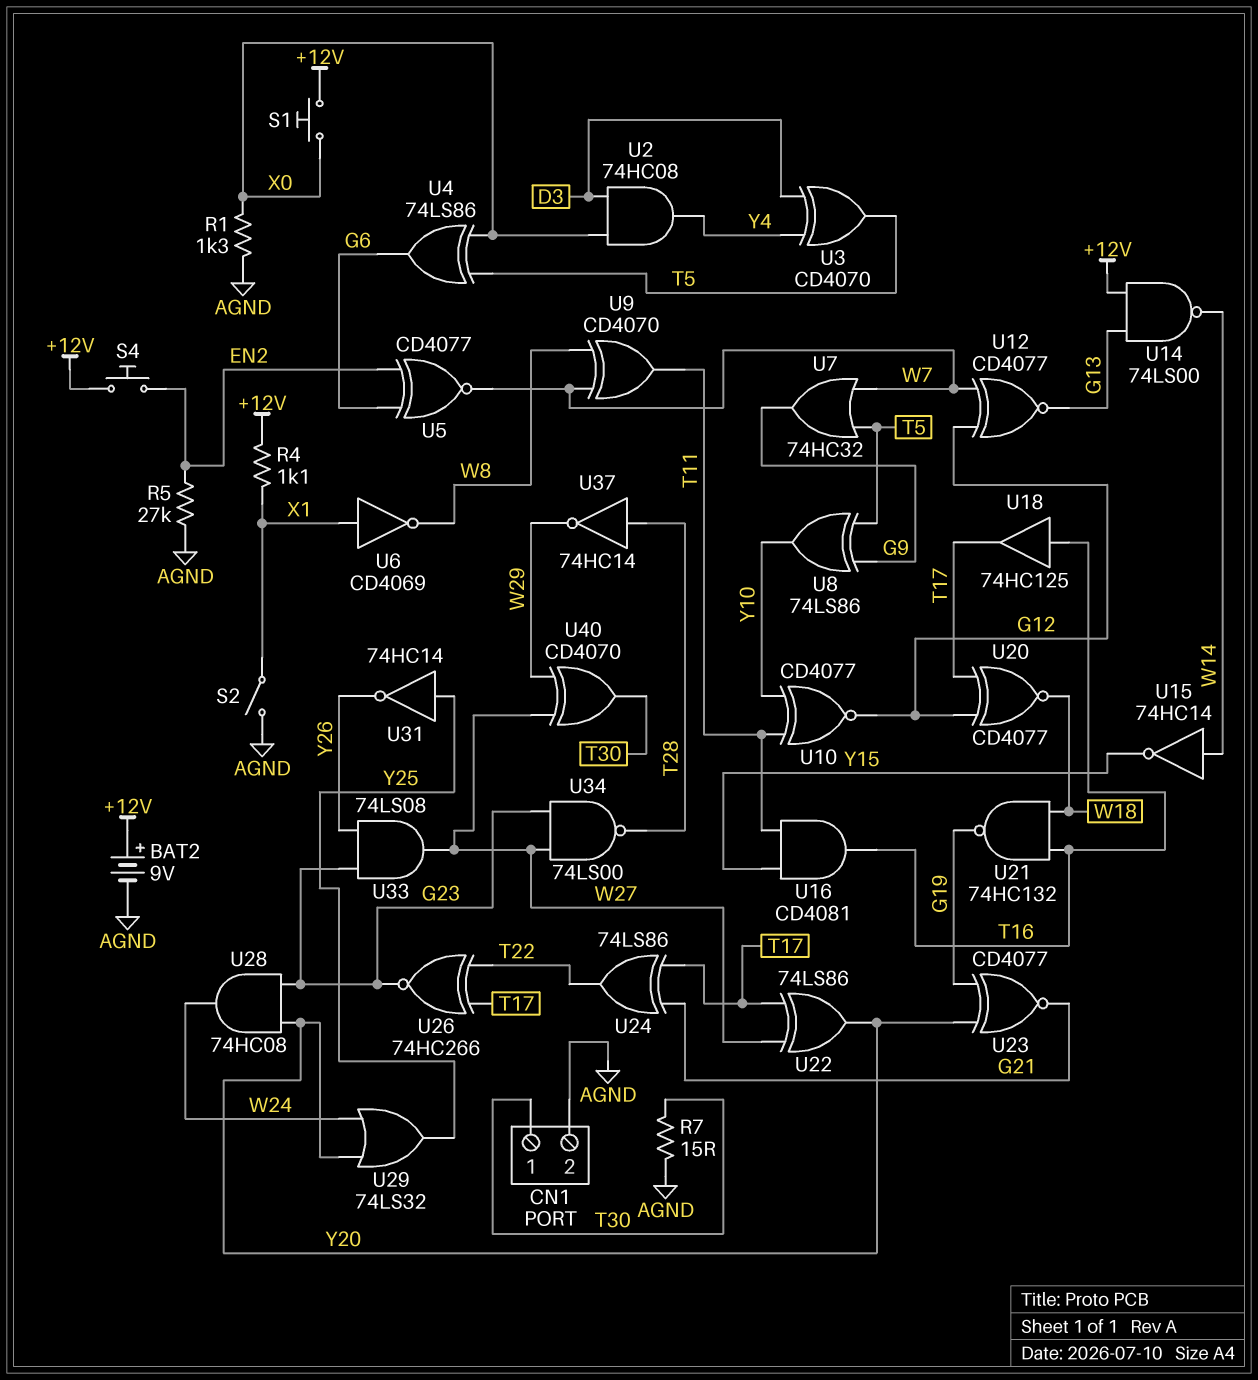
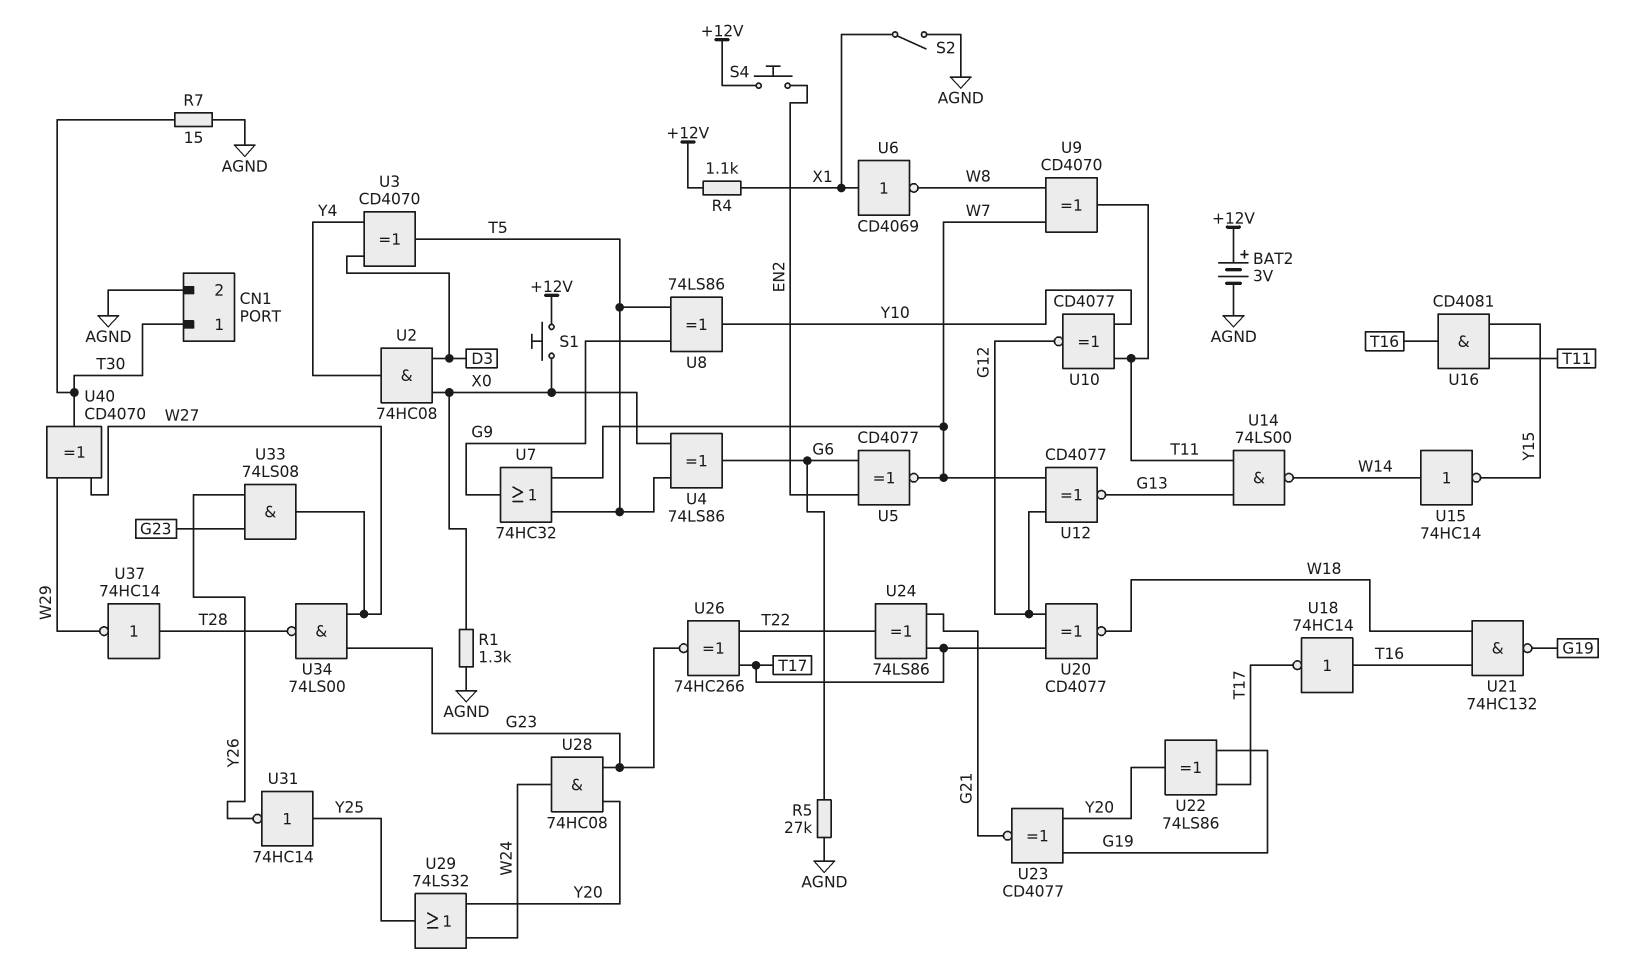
BAT2: 9V (plus +12V, minus AGND) -> 3V (plus +12V, minus AGND)
R5: 27k (AGND, EN2) -> 27k (AGND, G6)
U14: NAND 74LS00 (in +12V, in G13, out W14) -> NAND 74LS00 (in G13, in T11, out W14)
U18: buffer 74HC125 (in T16, out T17) -> NOT 74HC14 (in T16, out T17)
U22: XOR 74LS86 (in T17, in W27, out Y20) -> XOR 74LS86 (in G19, in T17, out Y20)

